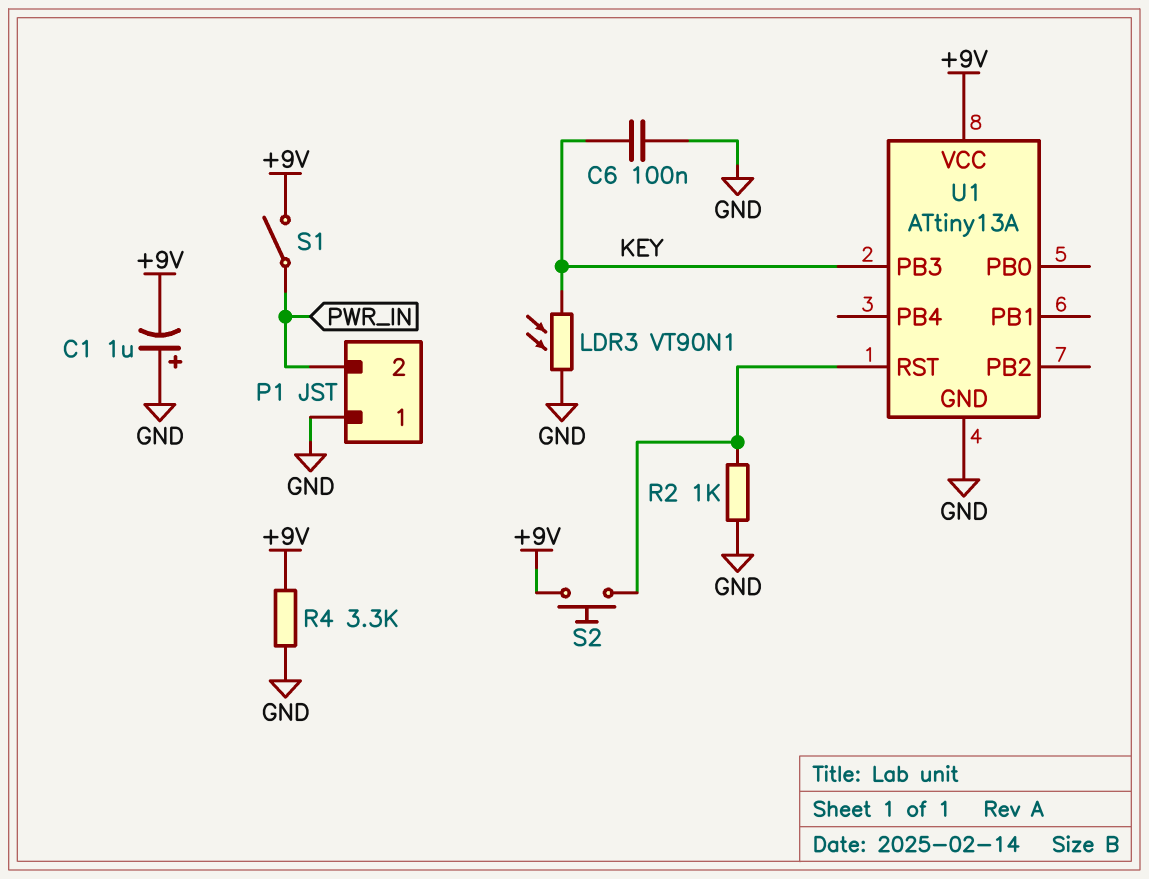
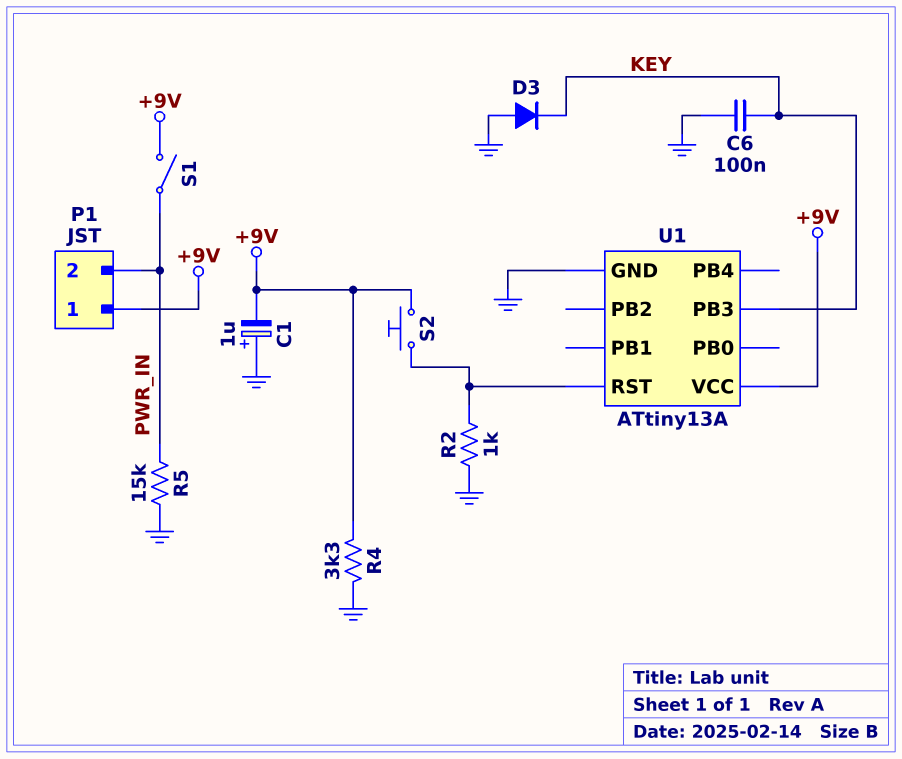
D3: none -> diode (A GND, K KEY)
LDR3: VT90N1 (GND, KEY) -> none
P1 pin 1: GND -> +9V
R5: none -> 15k (GND, PWR_IN)

